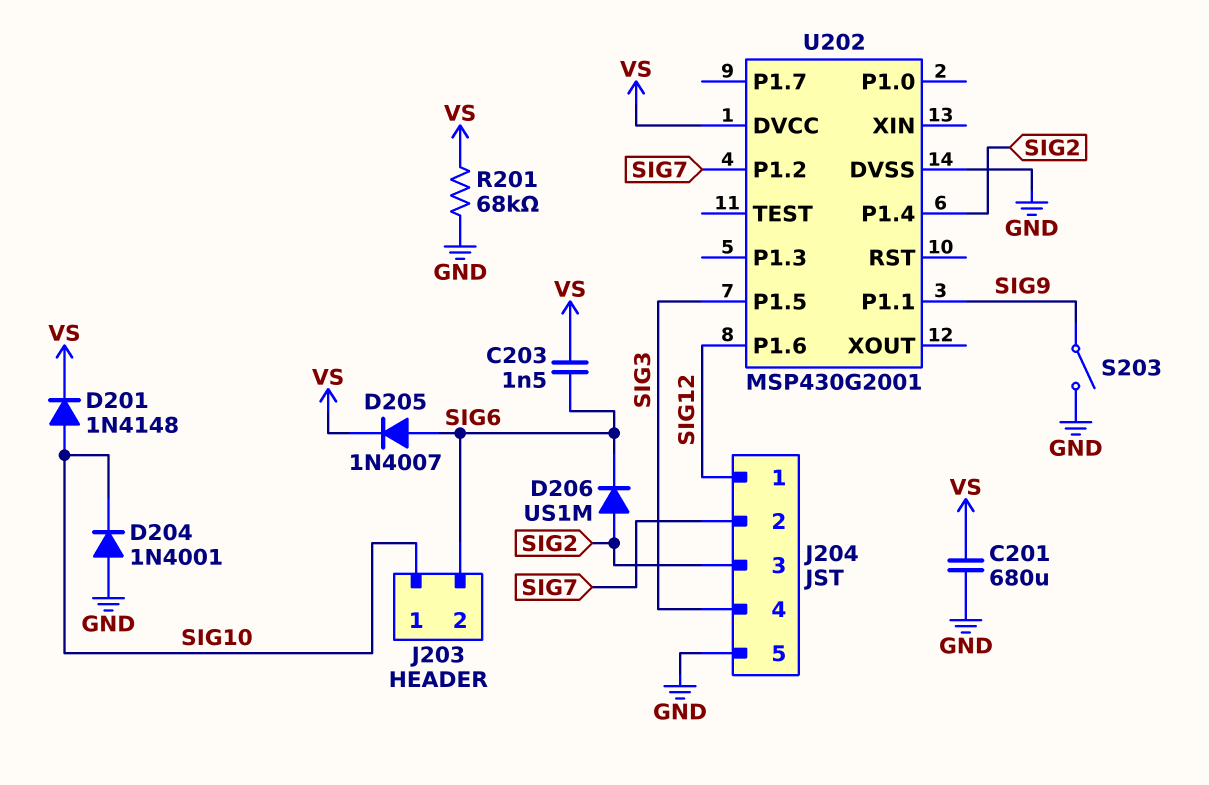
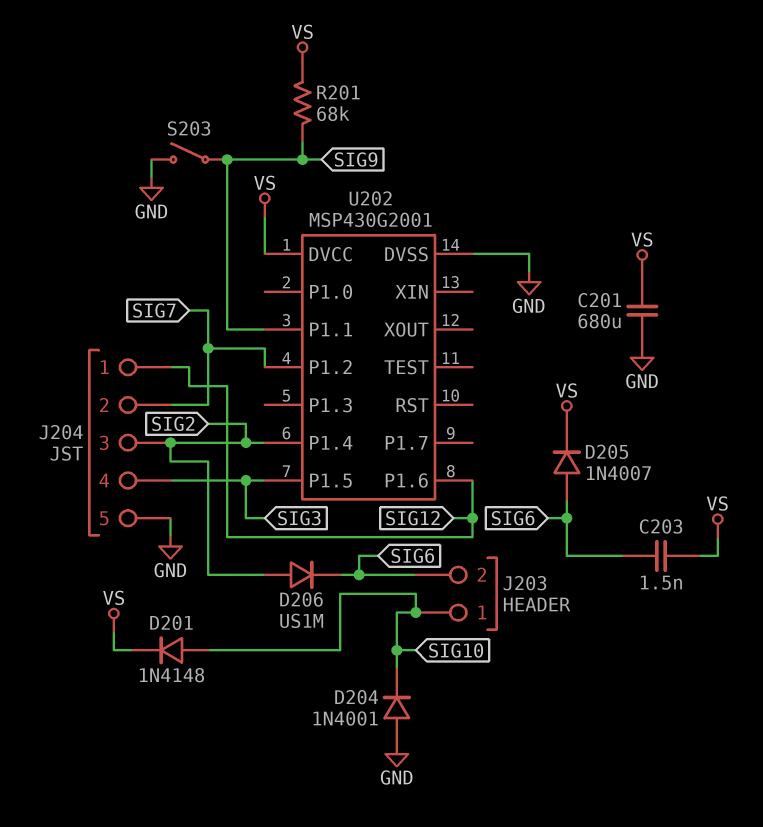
R201: 68k (GND, VS) -> 68k (SIG9, VS)

